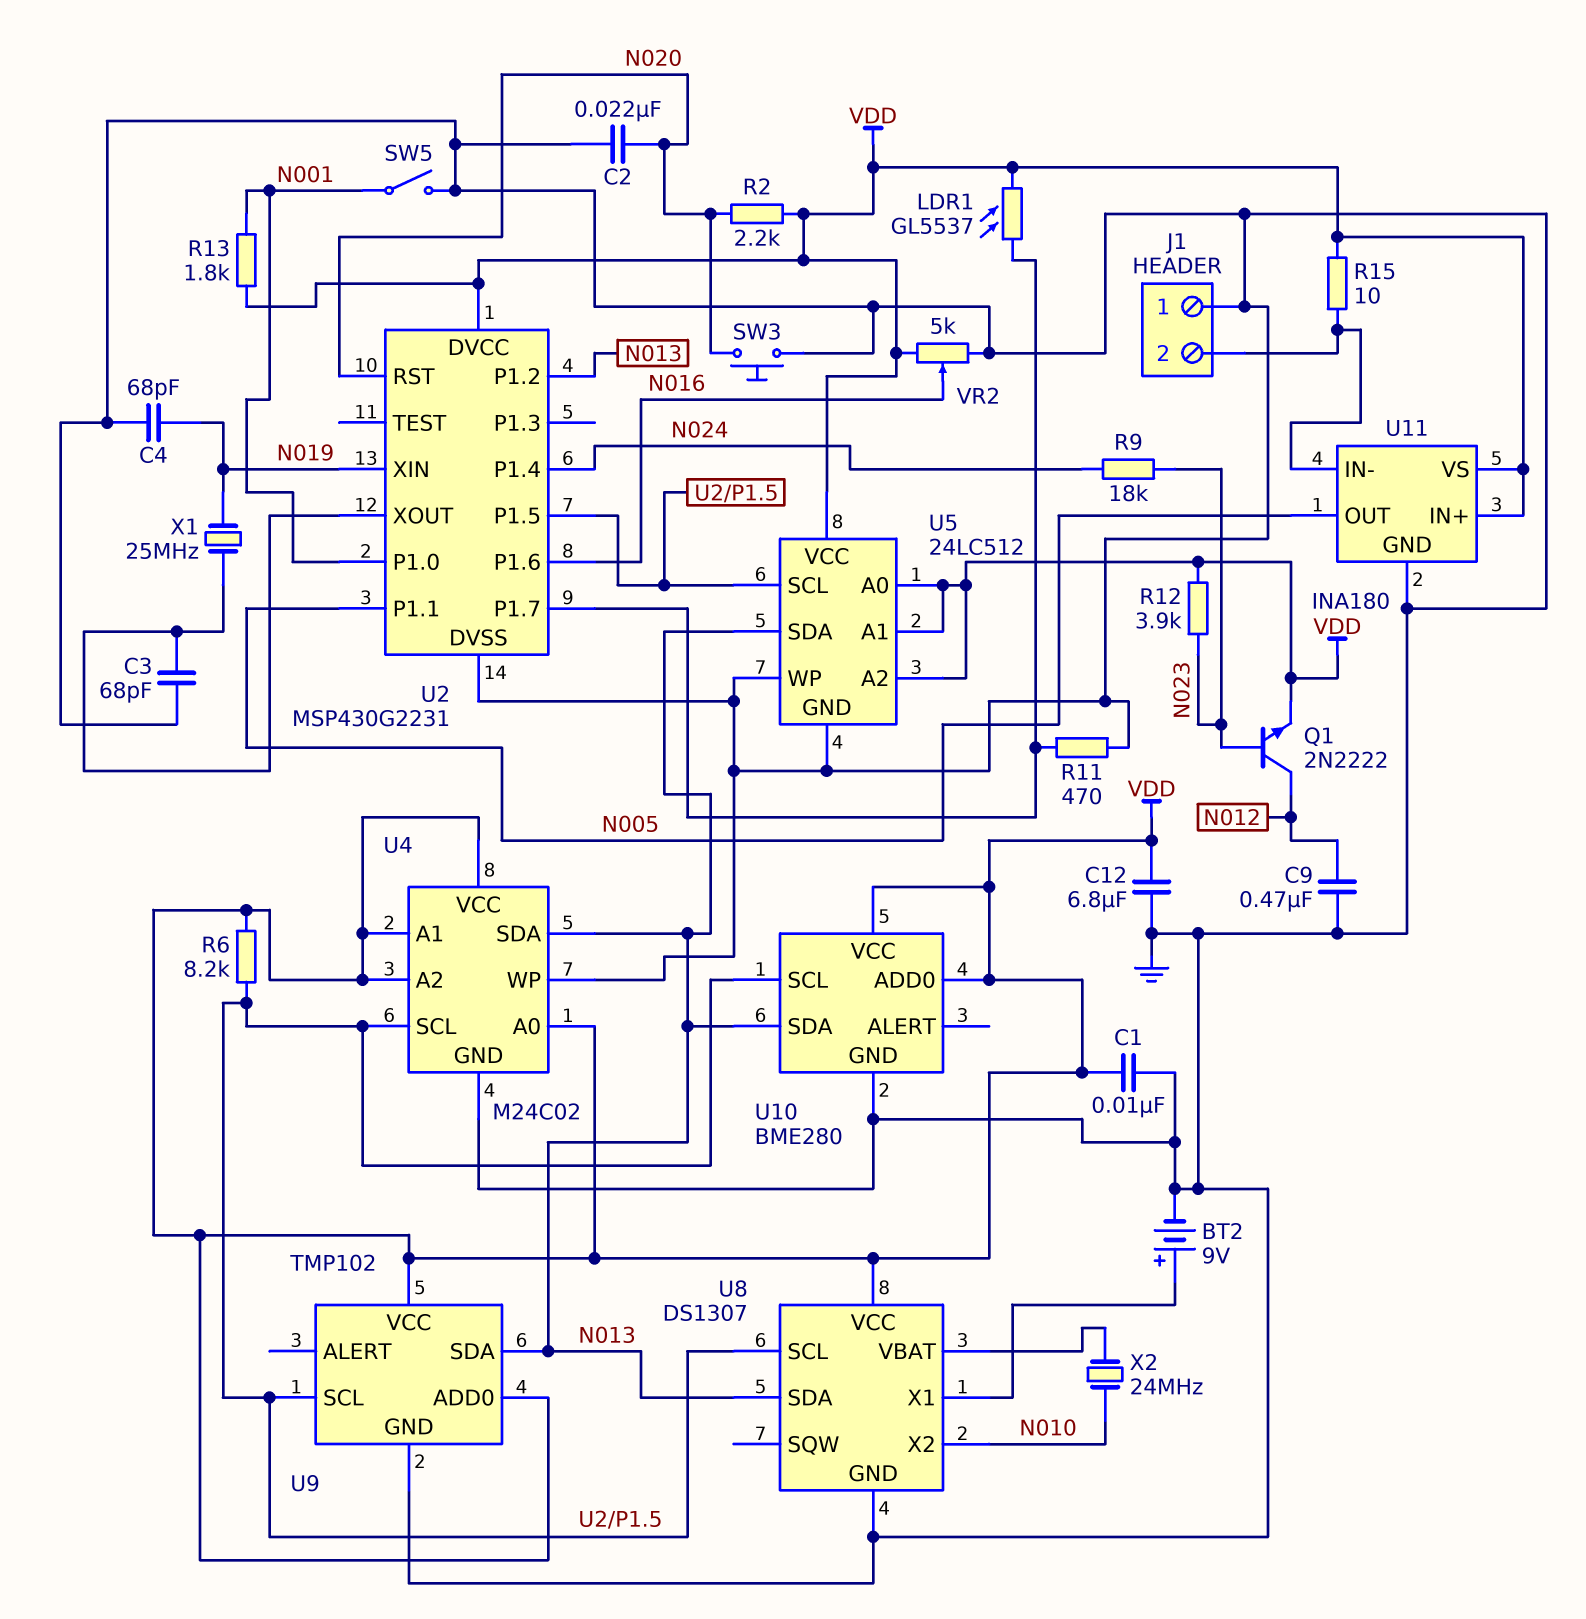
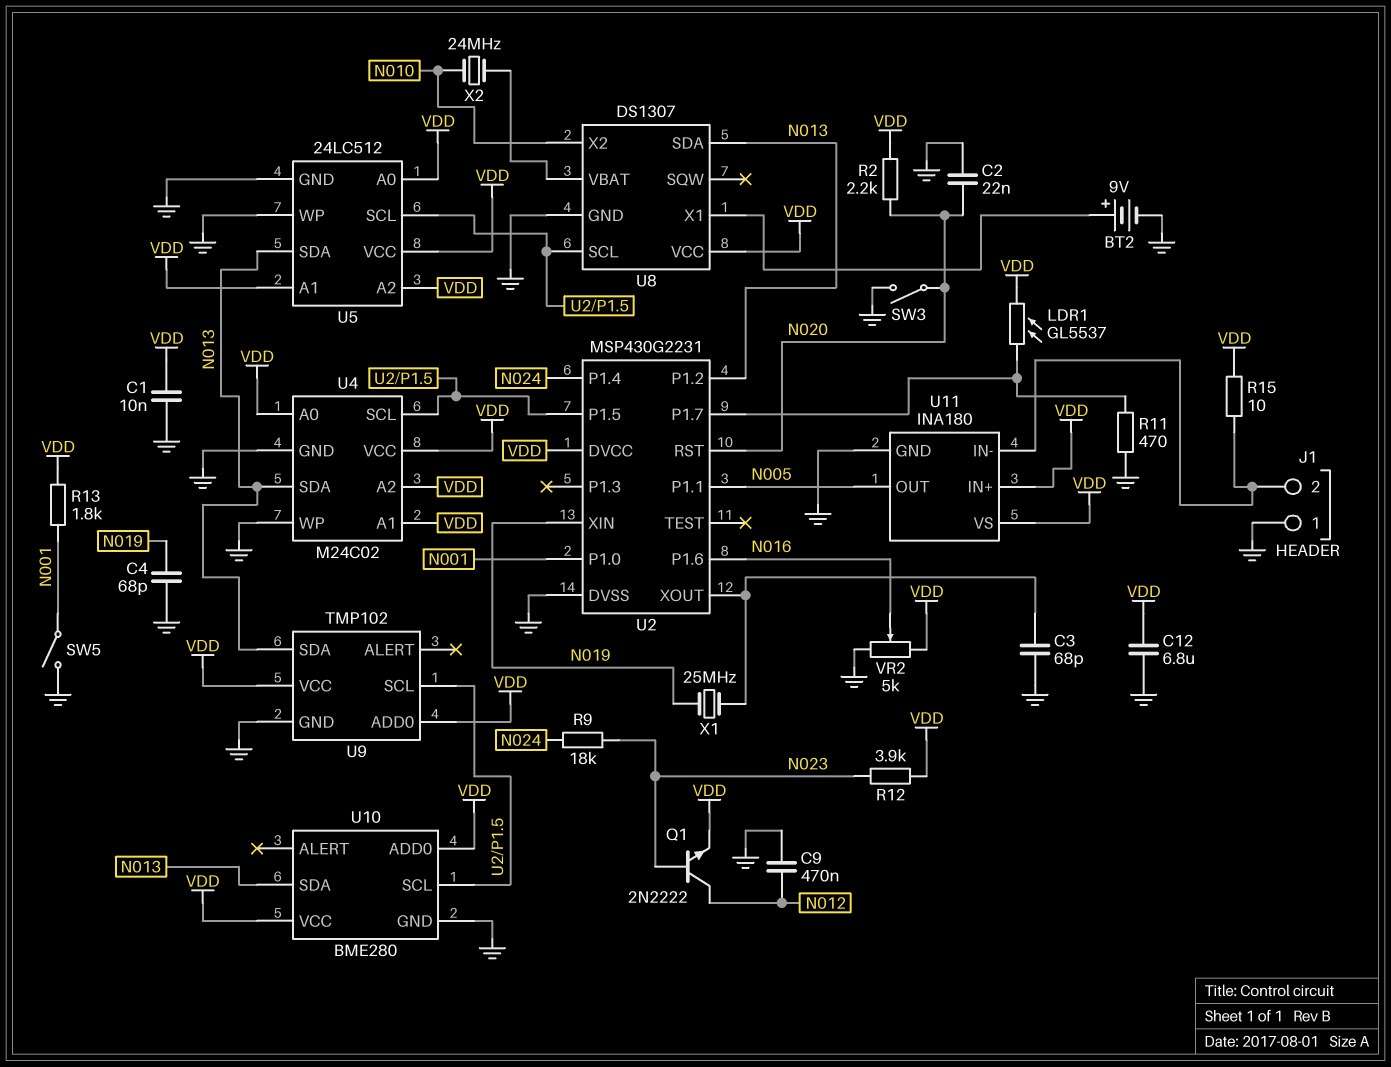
R6: 8.2k (U2/P1.5, VDD) -> none
SW3: button (GND, N020) -> switch (GND, N020)

